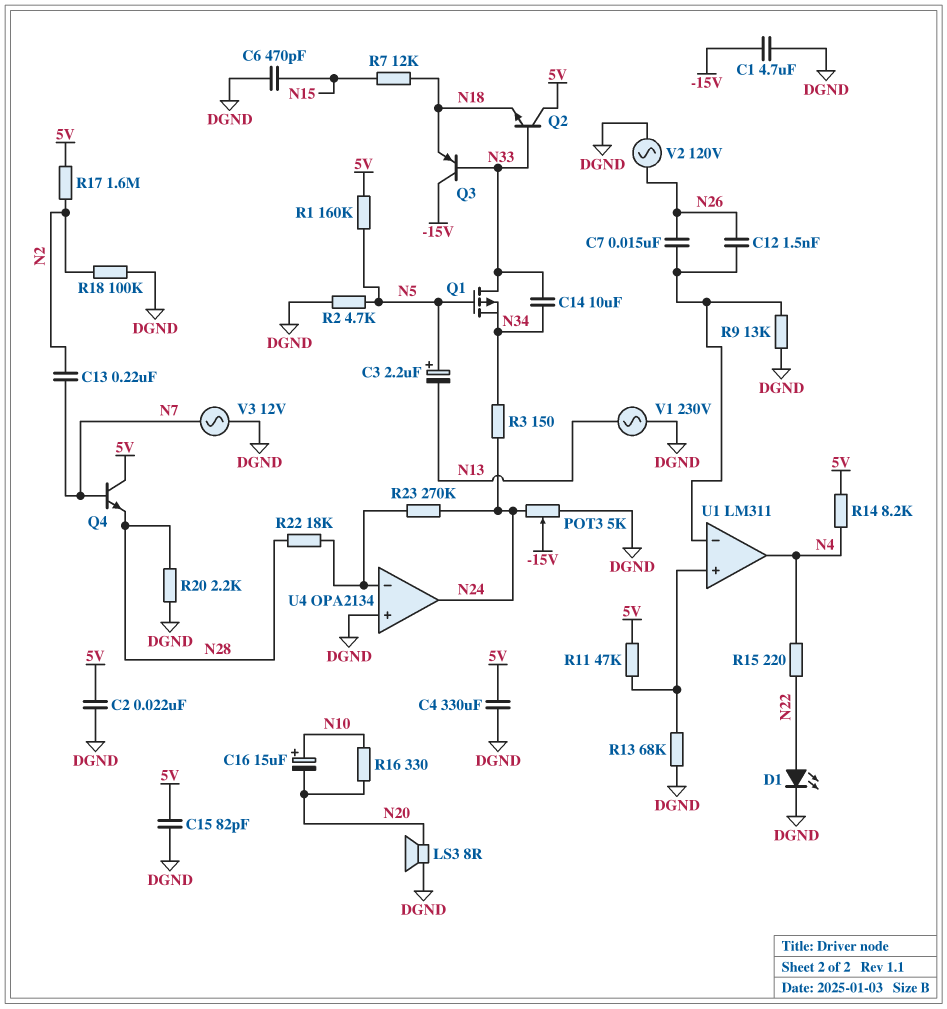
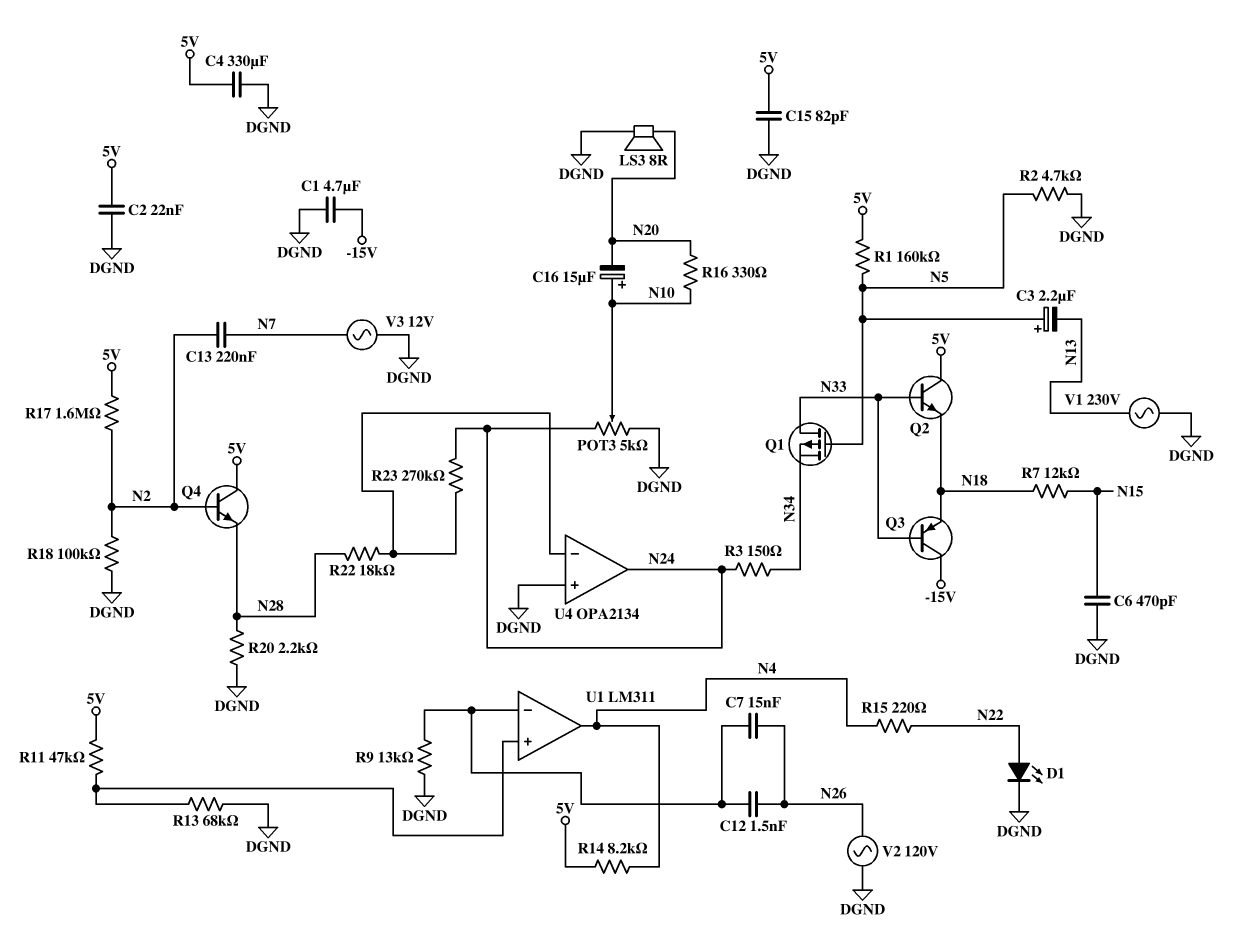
C14: 10uF (N33, N34) -> none
POT3: 5k (DGND, N24, wiper -15V) -> 5k (DGND, N24, wiper N10)
Q4: NPN (B N7, C 5V, E N28) -> NPN (B N2, C 5V, E N28)

